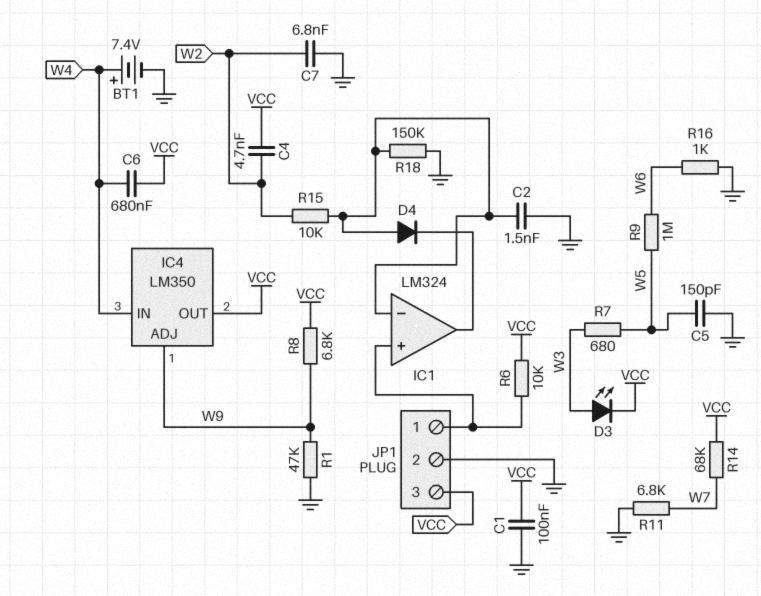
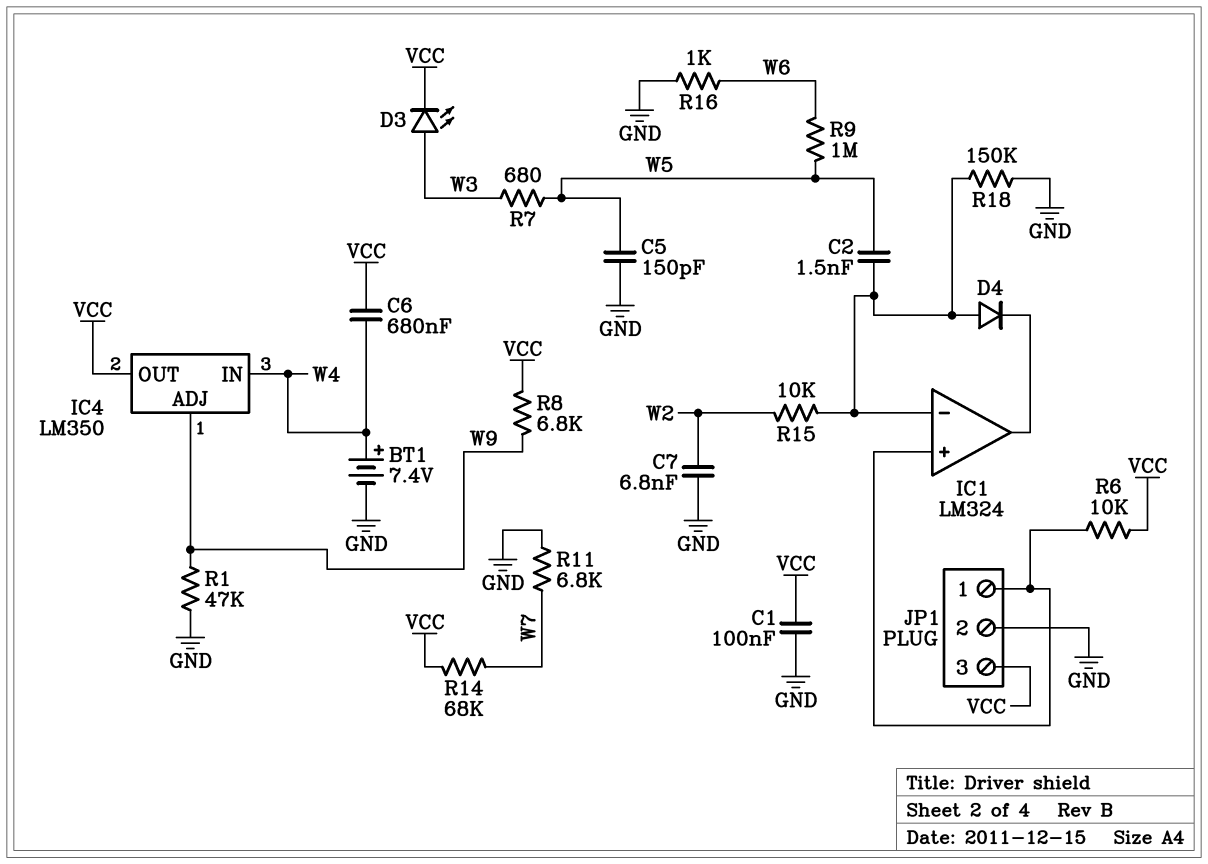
C2: 1.5nF (GND, IC1/in-) -> 1.5nF (IC1/in-, W5)
C4: 4.7nF (VCC, W2) -> none

